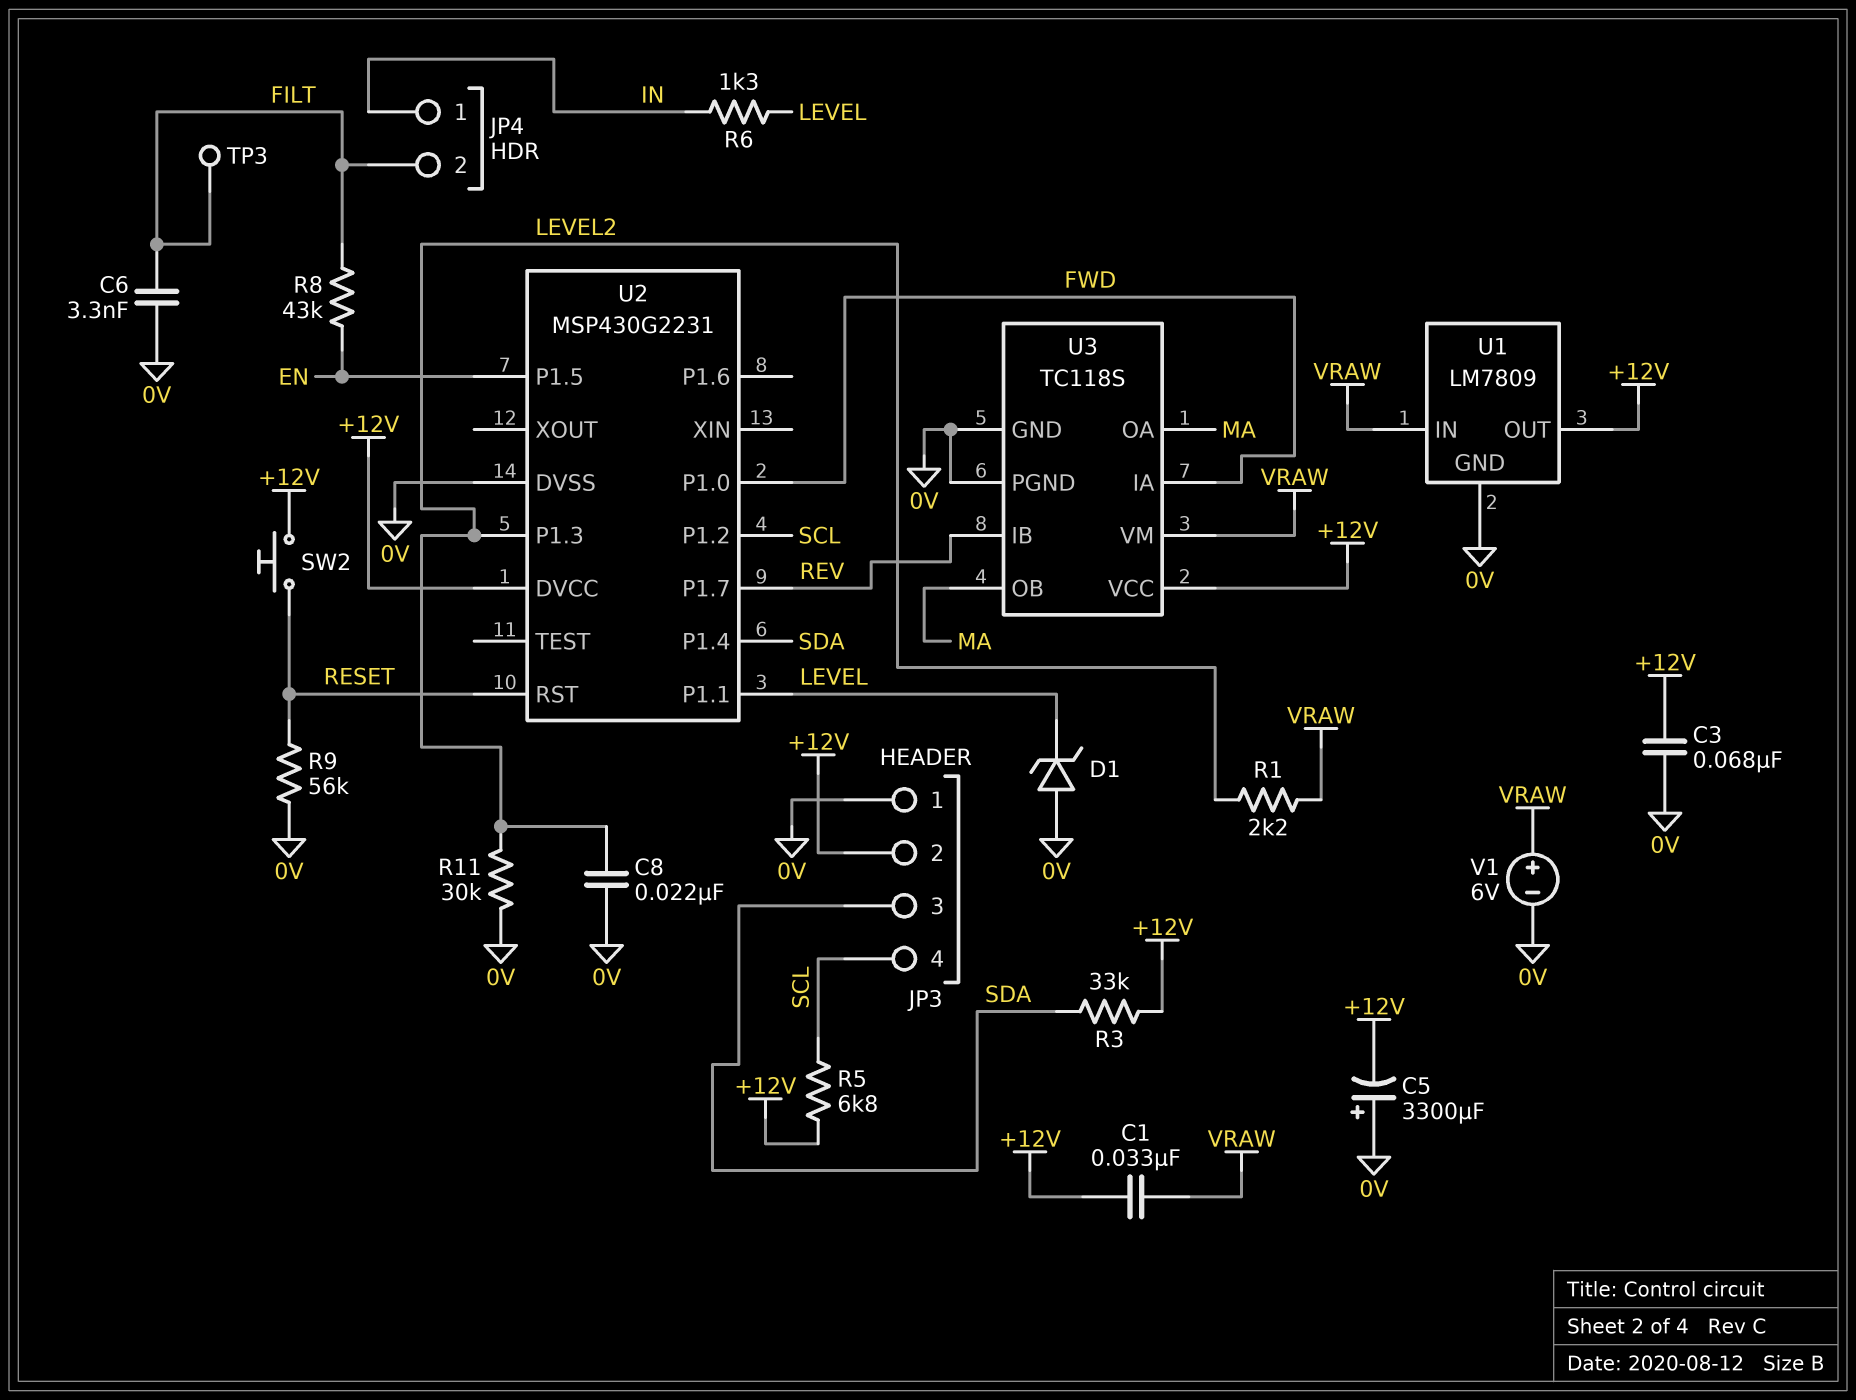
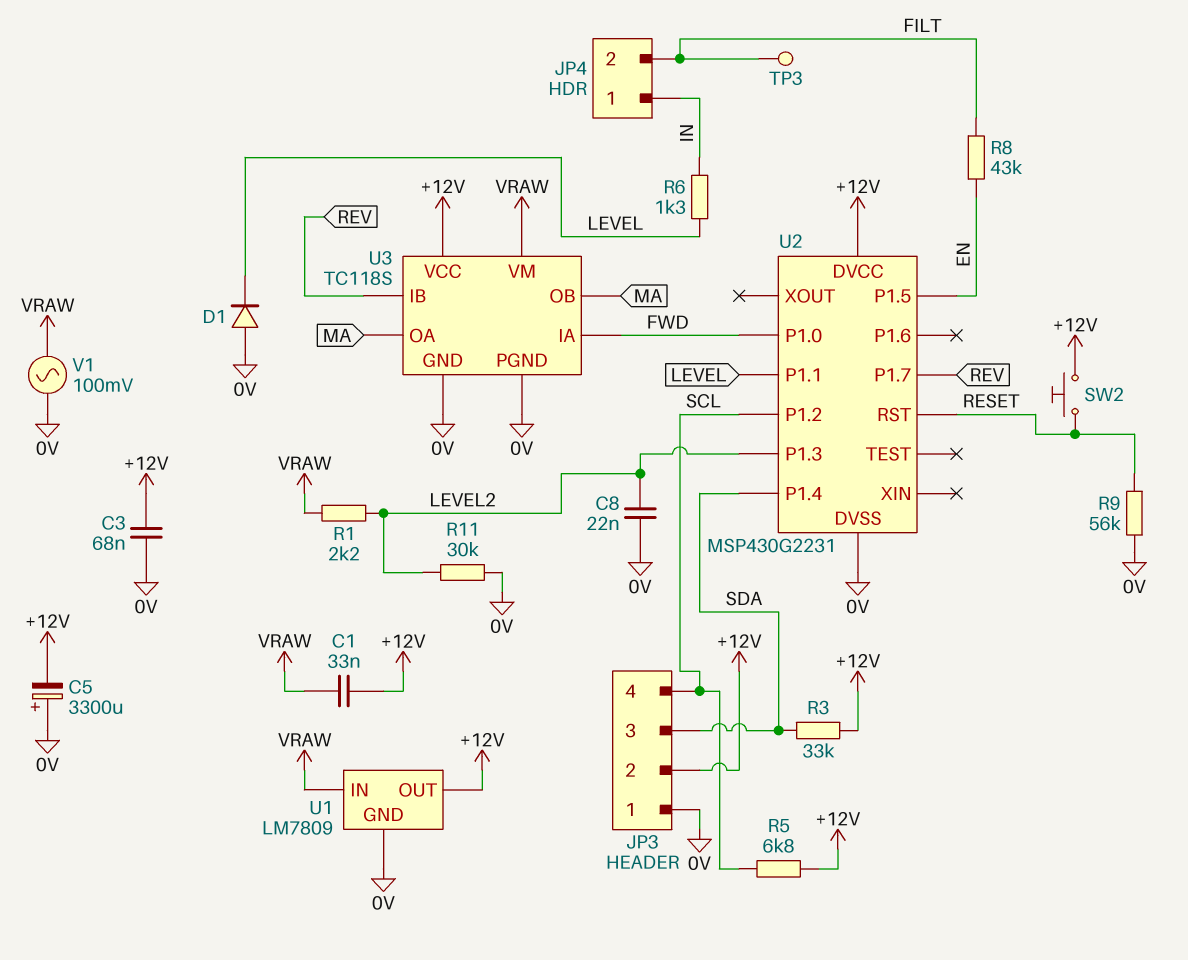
C6: 3.3nF (0V, FILT) -> none
D1: zener (A 0V, K LEVEL) -> diode (A 0V, K LEVEL)
V1: 6V (plus VRAW, minus 0V) -> AC 100mV (0V, VRAW)

